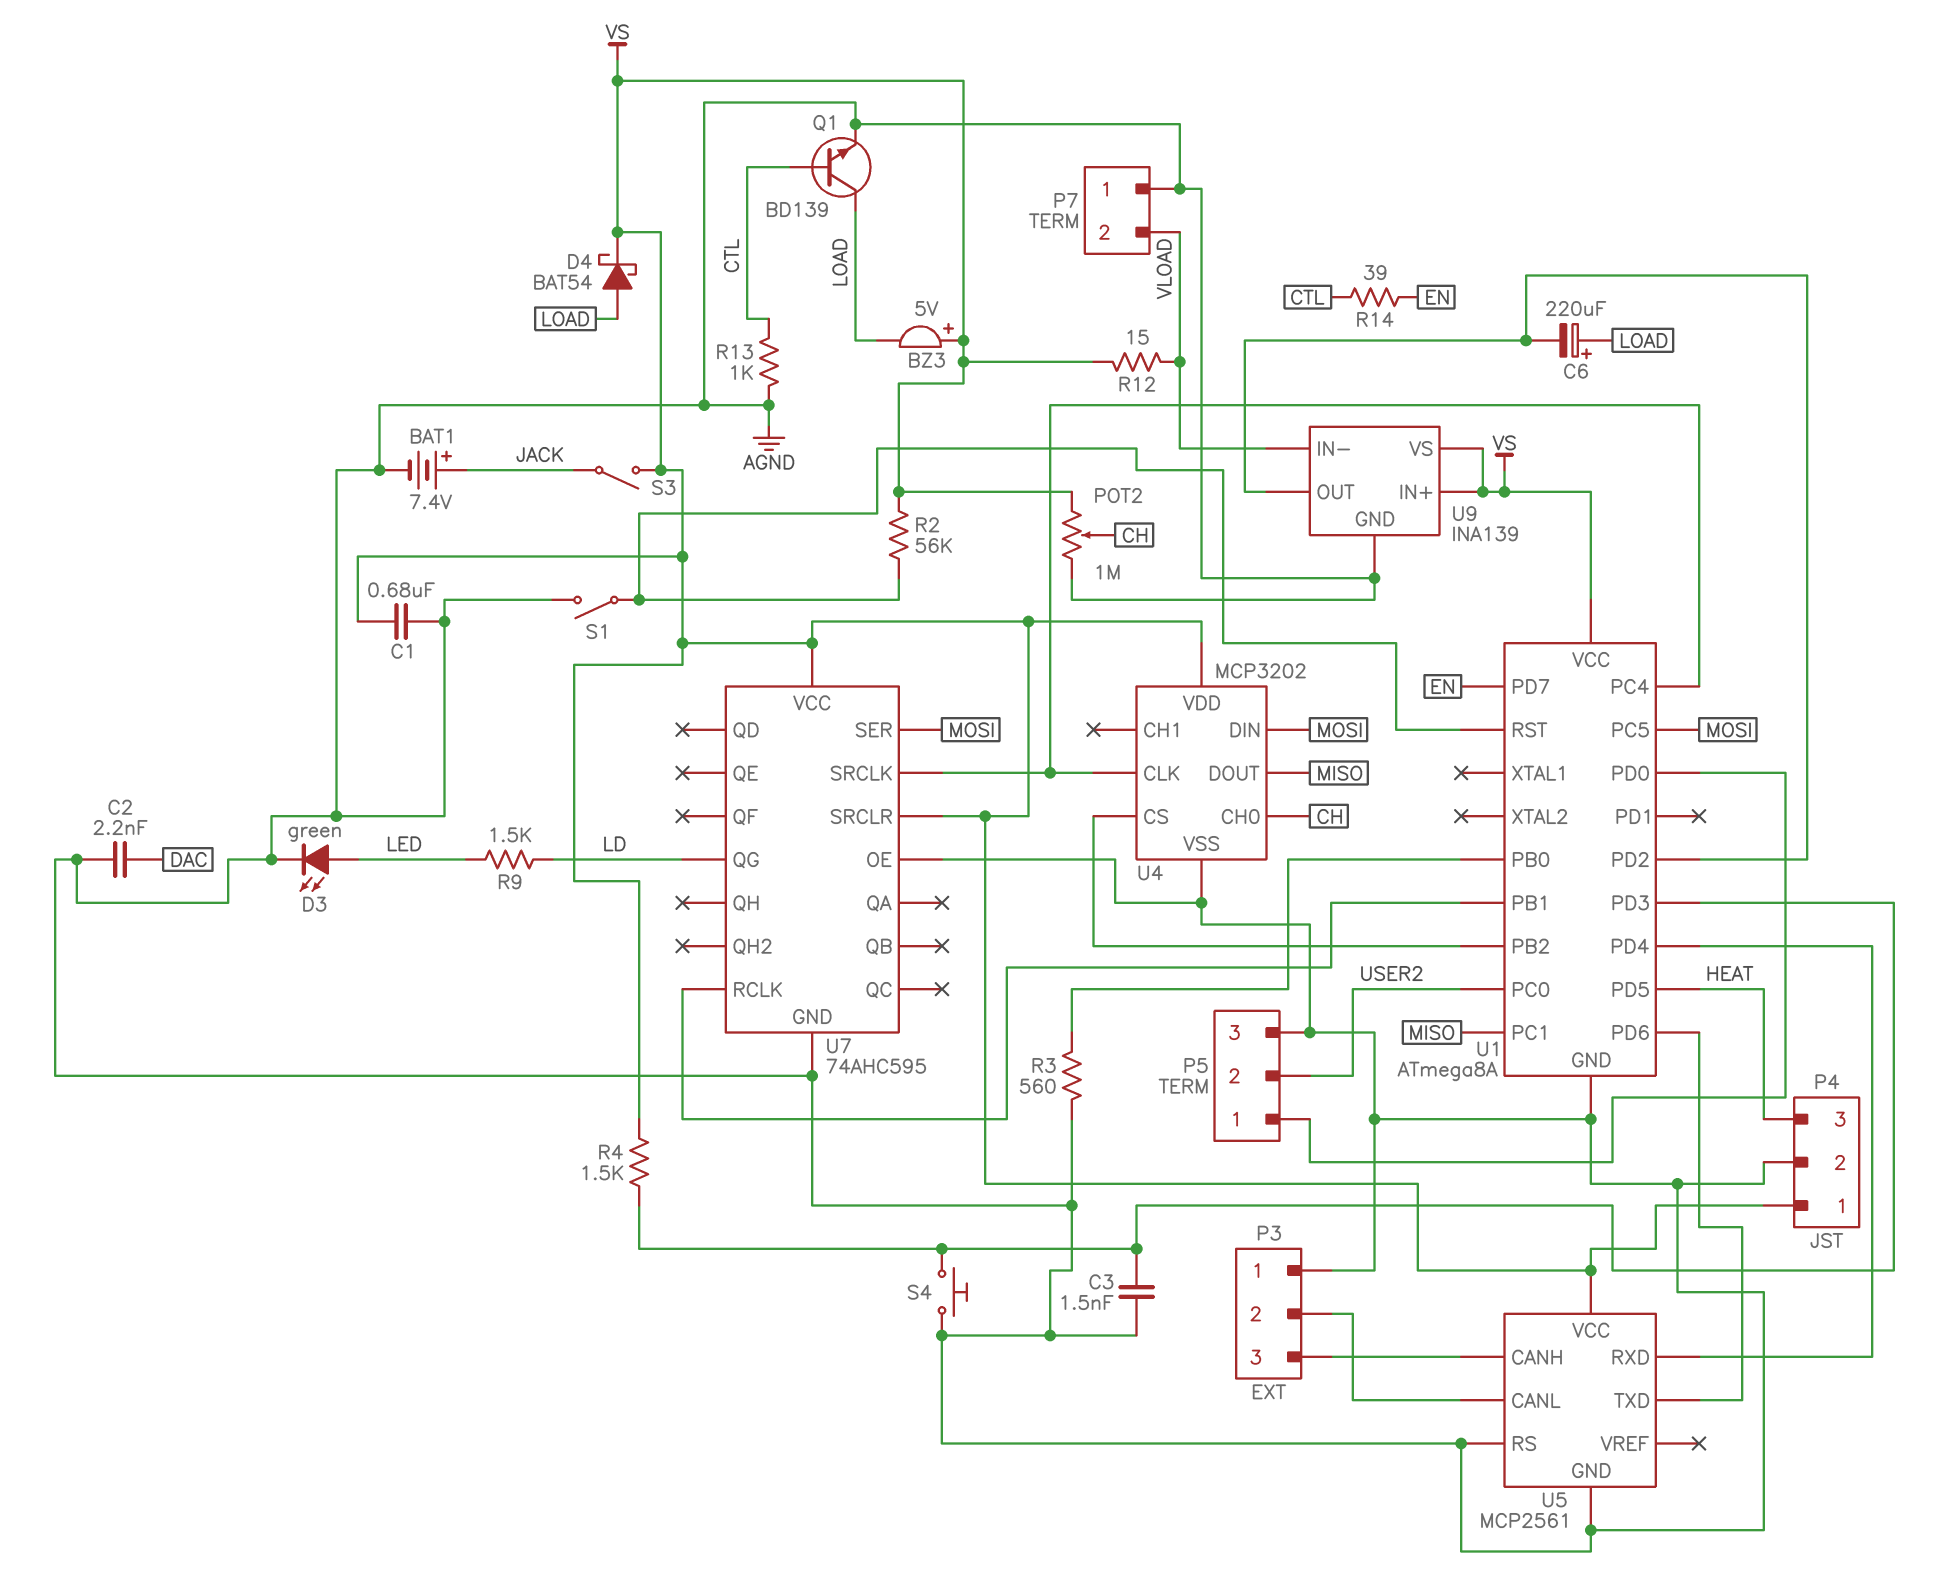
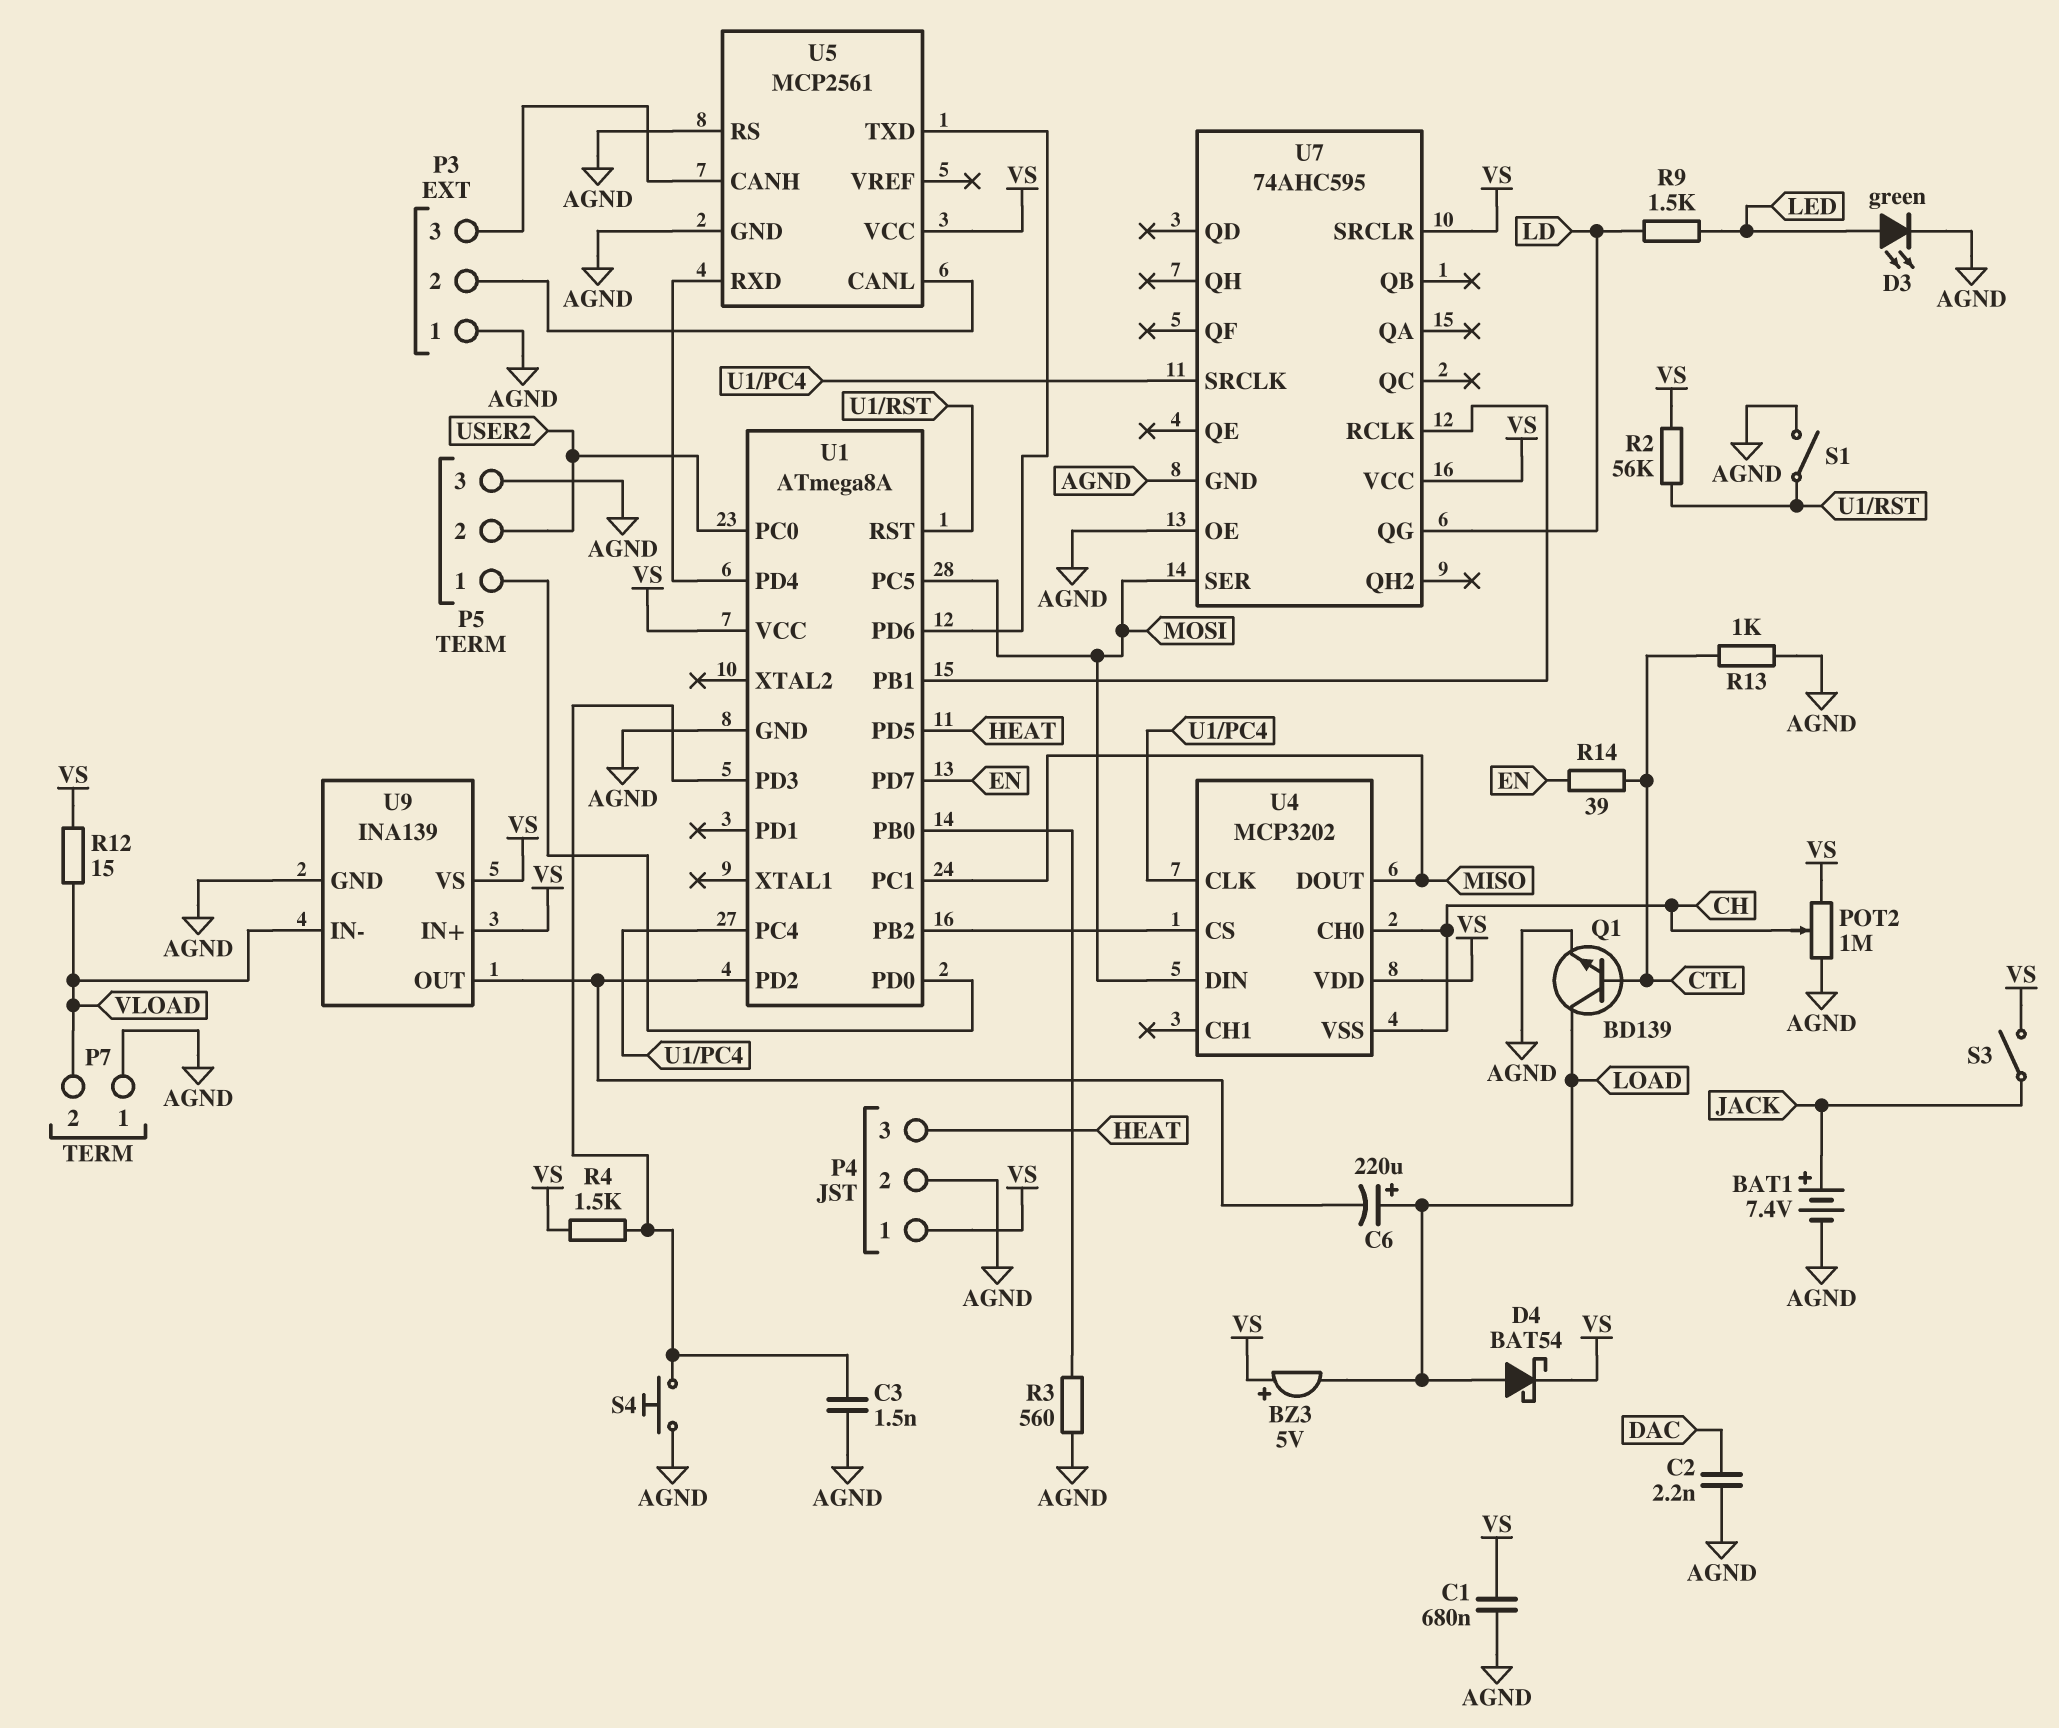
U4 pin VSS: AGND -> CH

